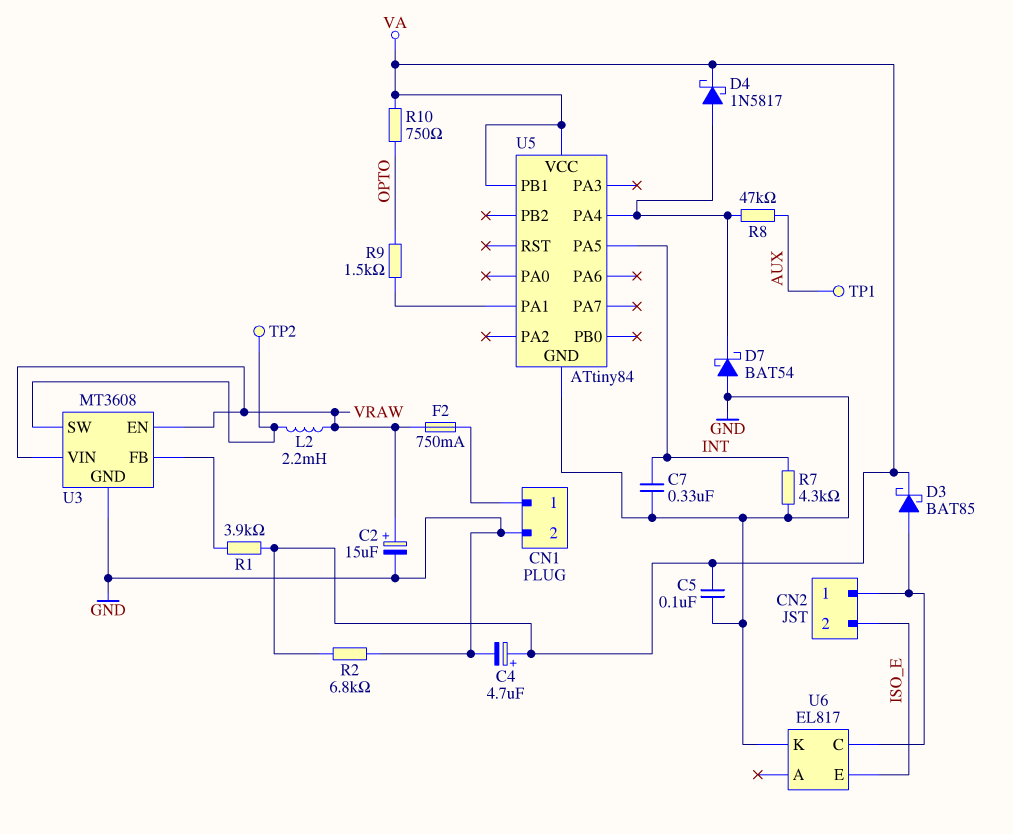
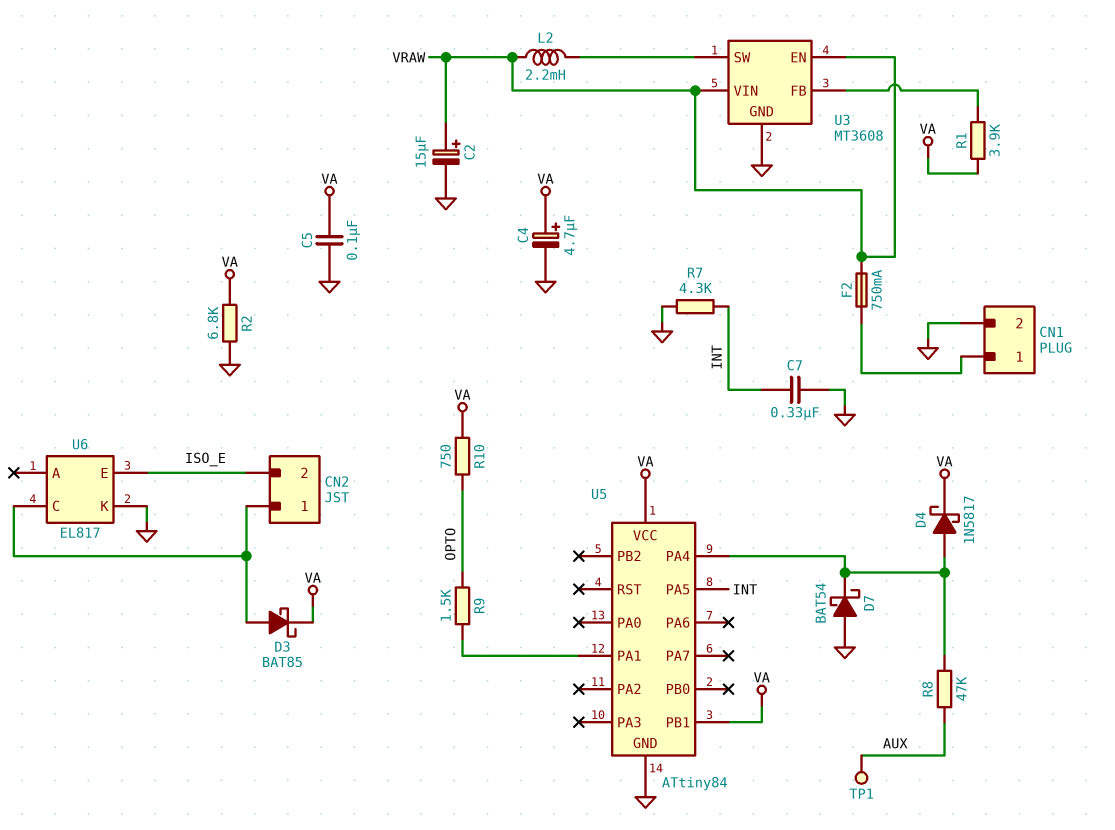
TP2: test point (U3/SW) -> none

